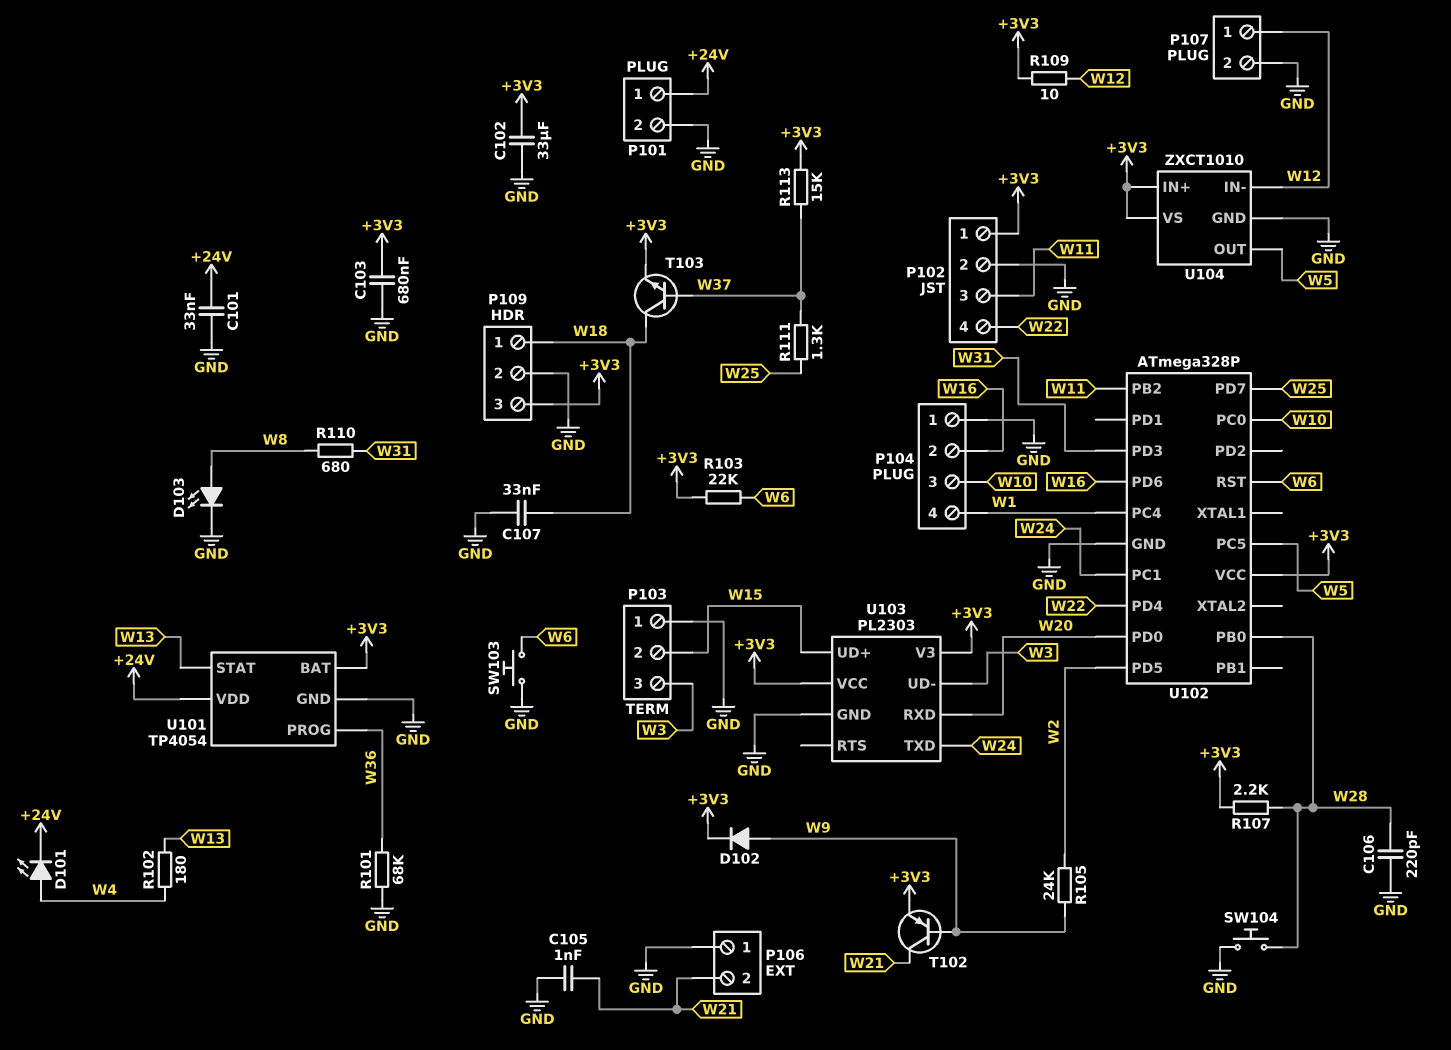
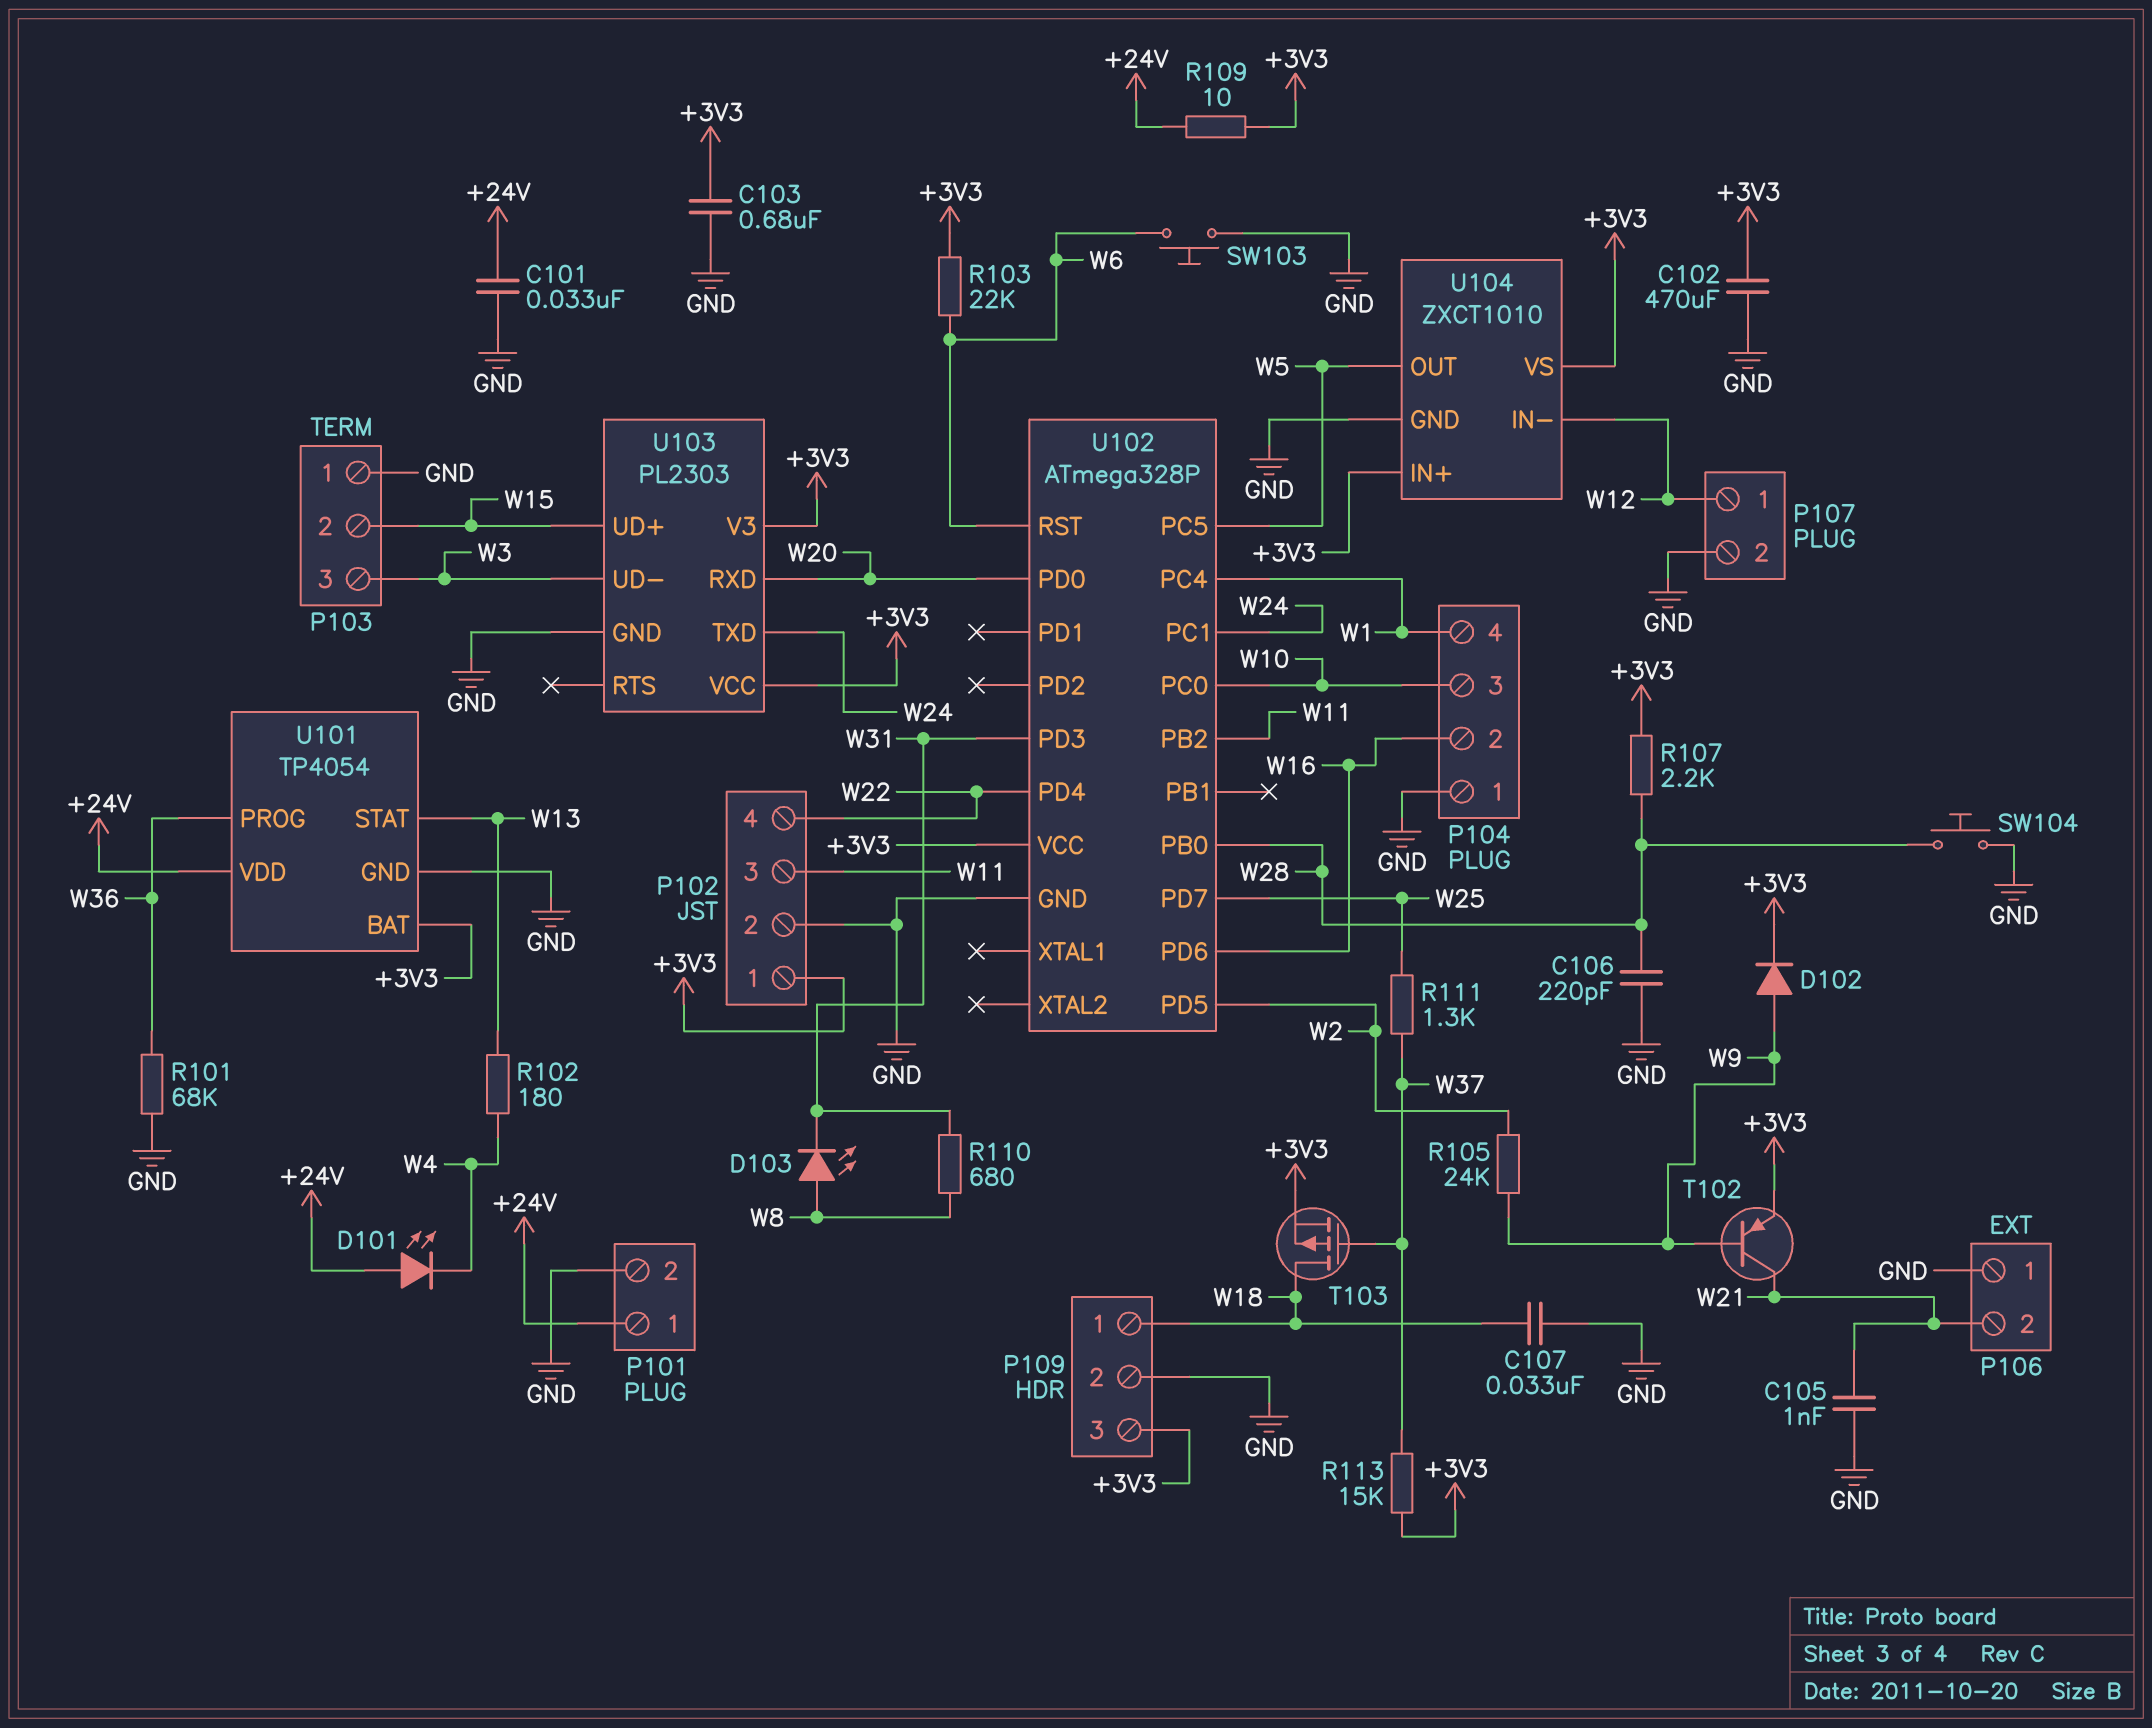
C102: 33uF (+3V3, GND) -> 470uF (+3V3, GND)
D101: LED (A W4, K +24V) -> LED (A +24V, K W4)
D103: LED (A W8, K GND) -> LED (A W8, K W31)
R109: 10 (+3V3, W12) -> 10 (+3V3, +24V)
T103: NPN (B W37, C W18, E +3V3) -> PMOS (G W37, D W18, S +3V3)

